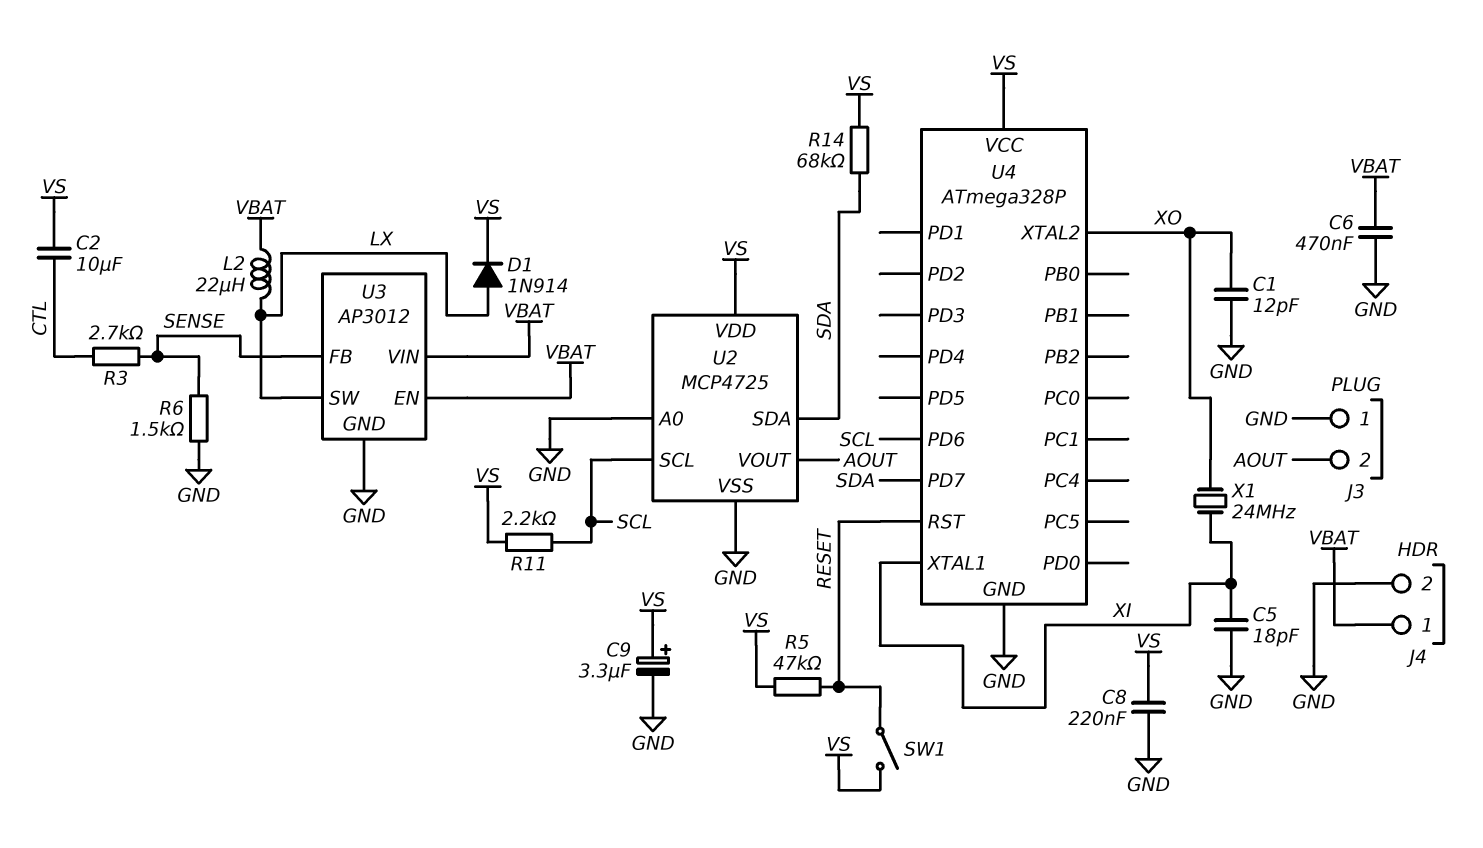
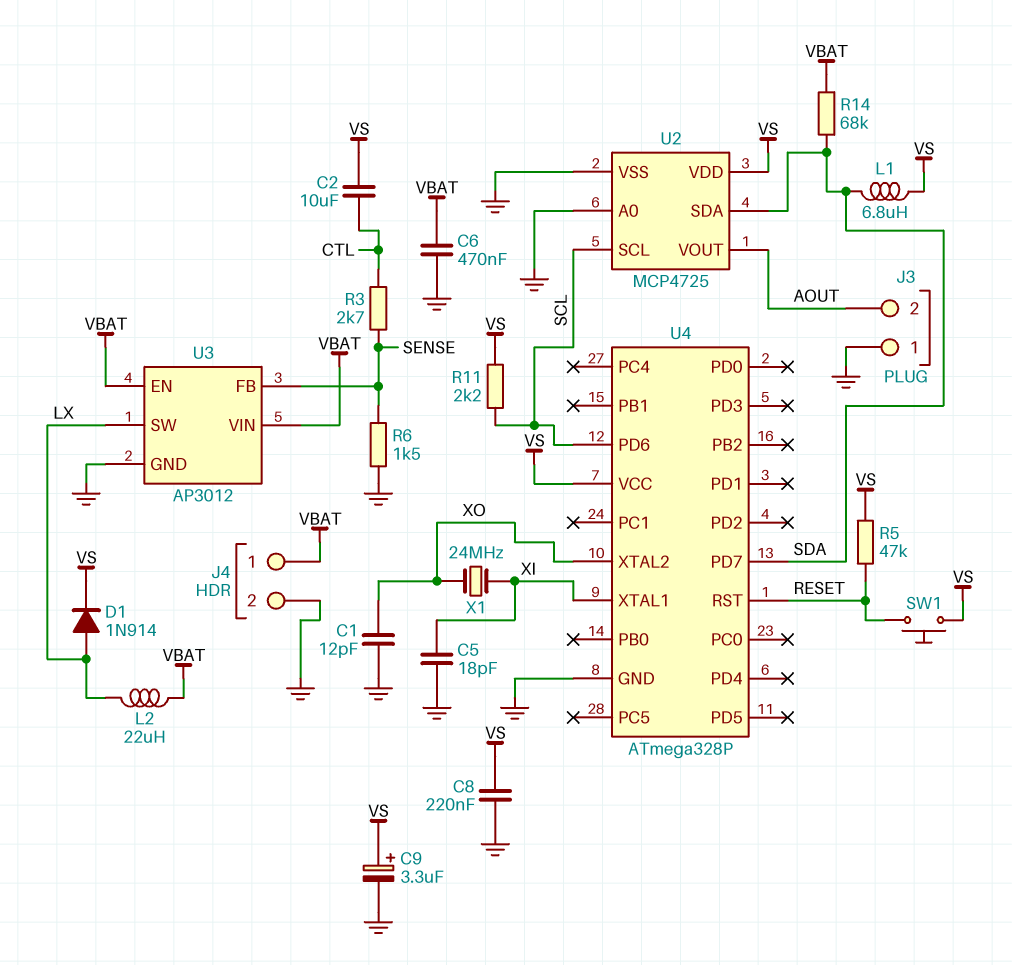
L1: none -> 6.8uH (SDA, VS)
R14: 68k (SDA, VS) -> 68k (SDA, VBAT)
SW1: switch (RESET, VS) -> button (RESET, VS)

